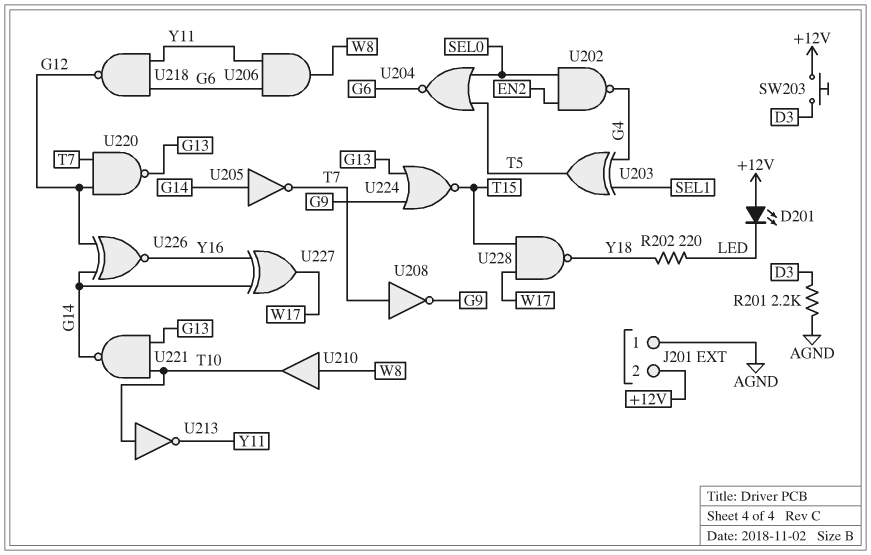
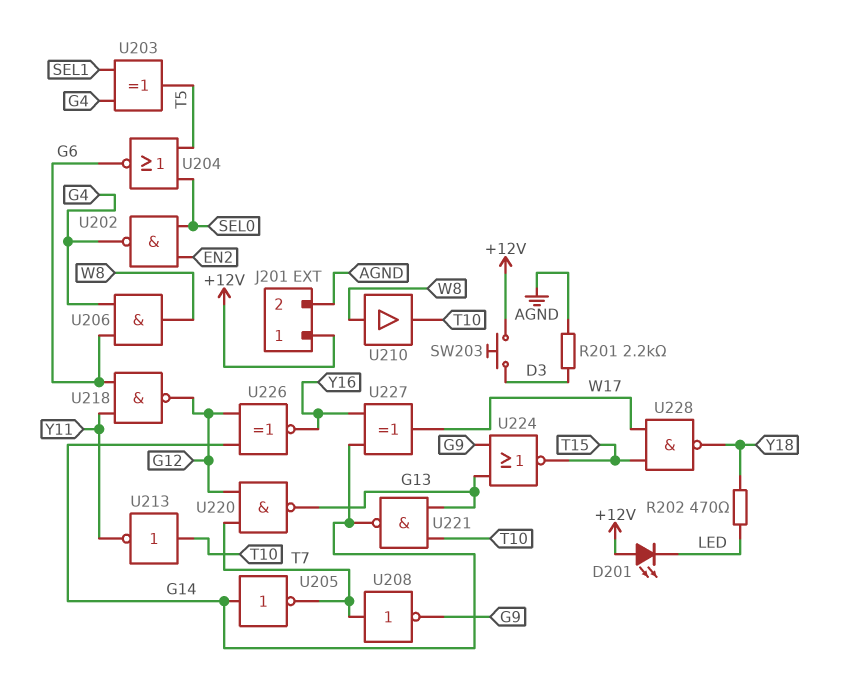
J201 pin 1: AGND -> +12V
J201 pin 2: +12V -> AGND
R202: 220 (LED, Y18) -> 470 (LED, Y18)
U206: AND (in G6, in Y11, out W8) -> AND (in G4, in G6, out W8)

